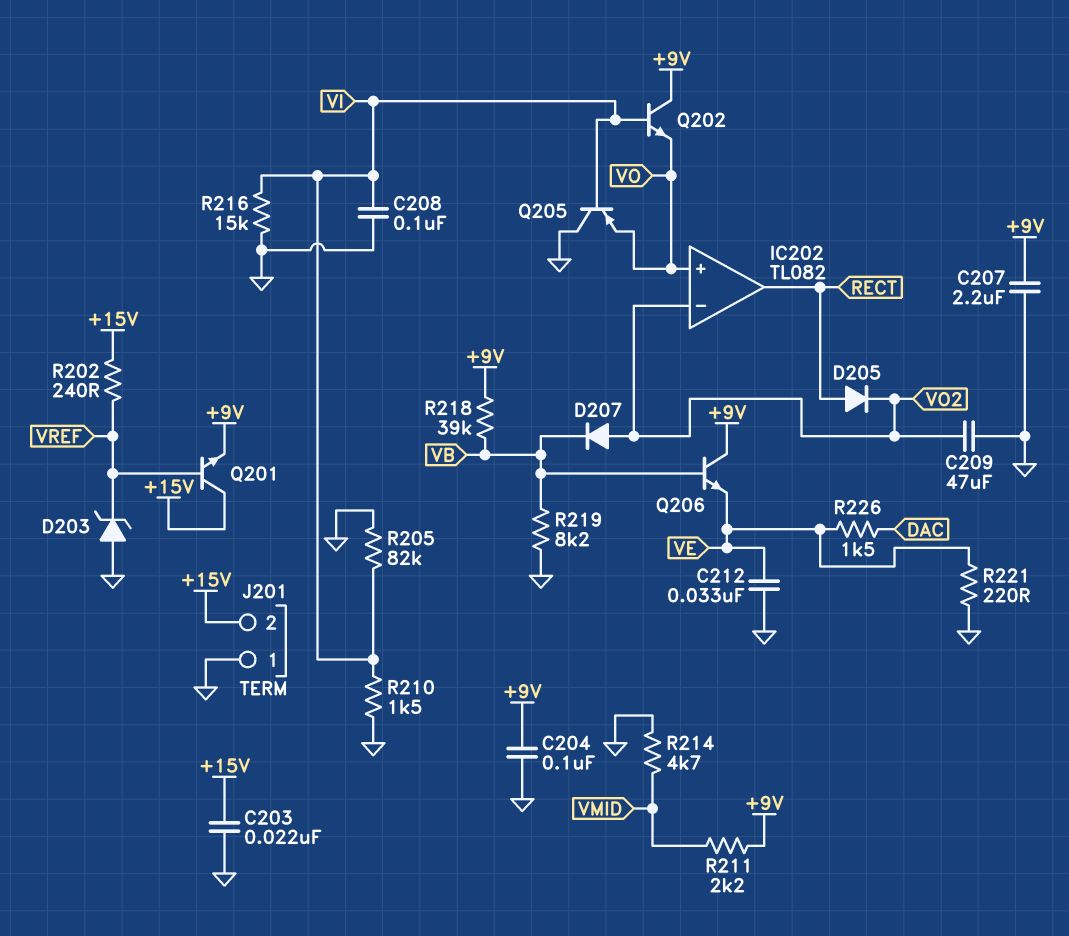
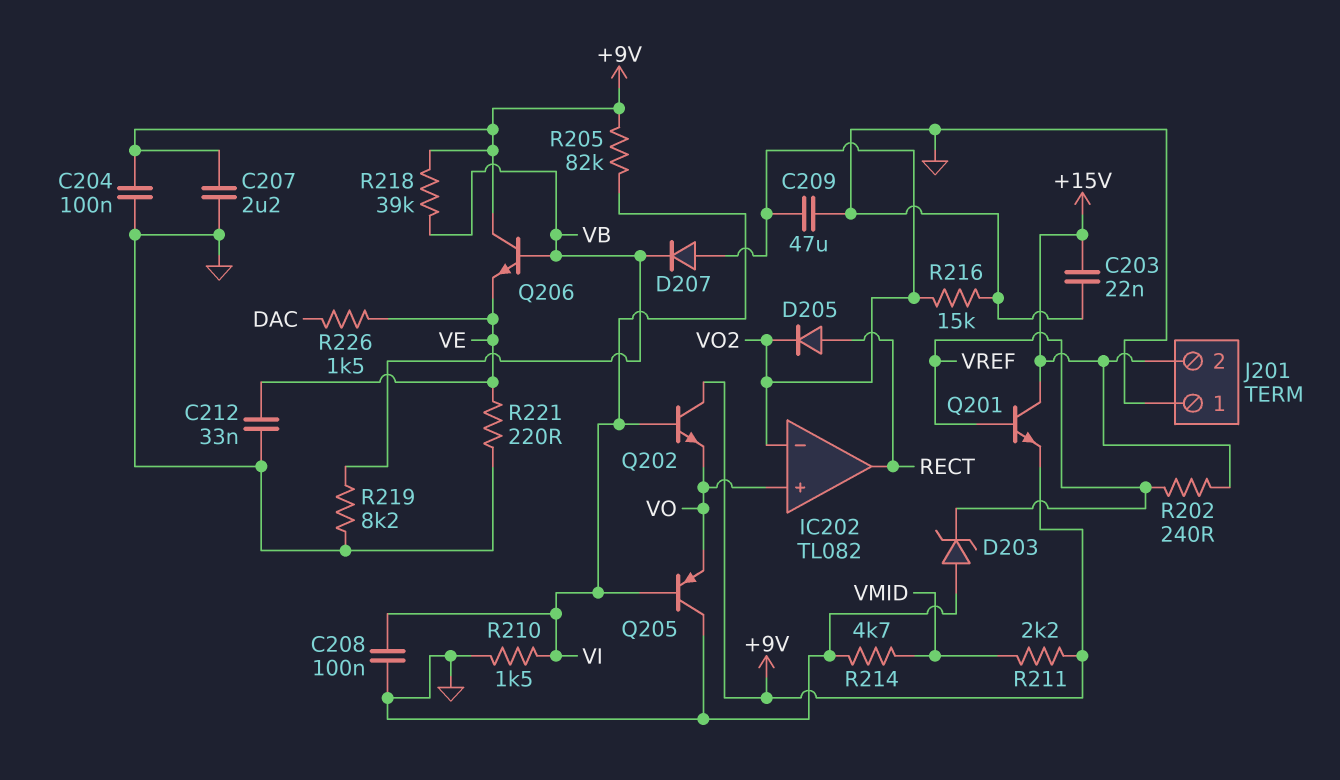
R205: 82k (GND, VI) -> 82k (+9V, VI)
R216: 15k (GND, VI) -> 15k (GND, VO2)

